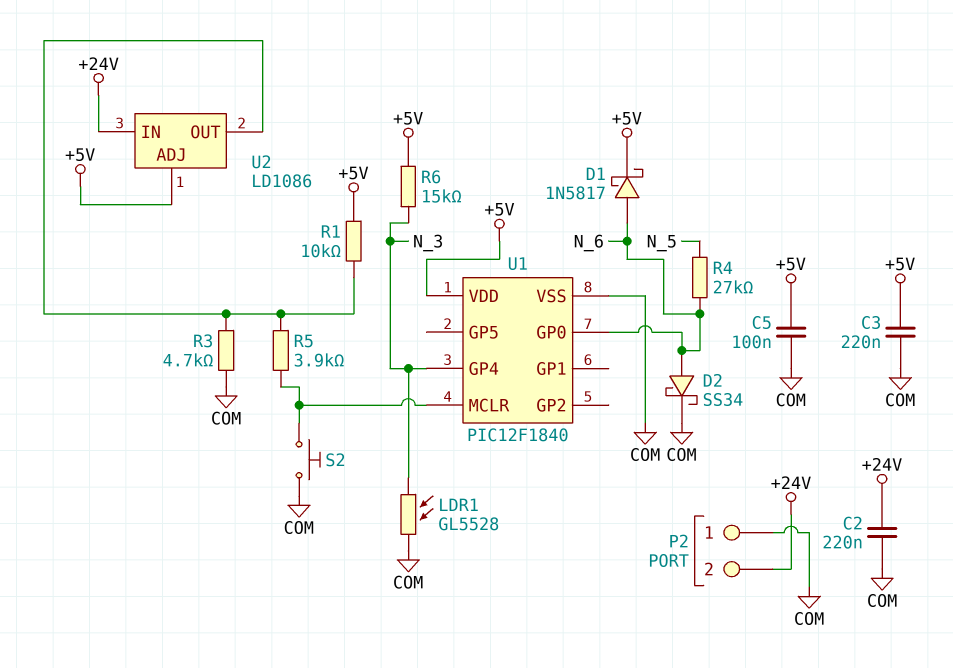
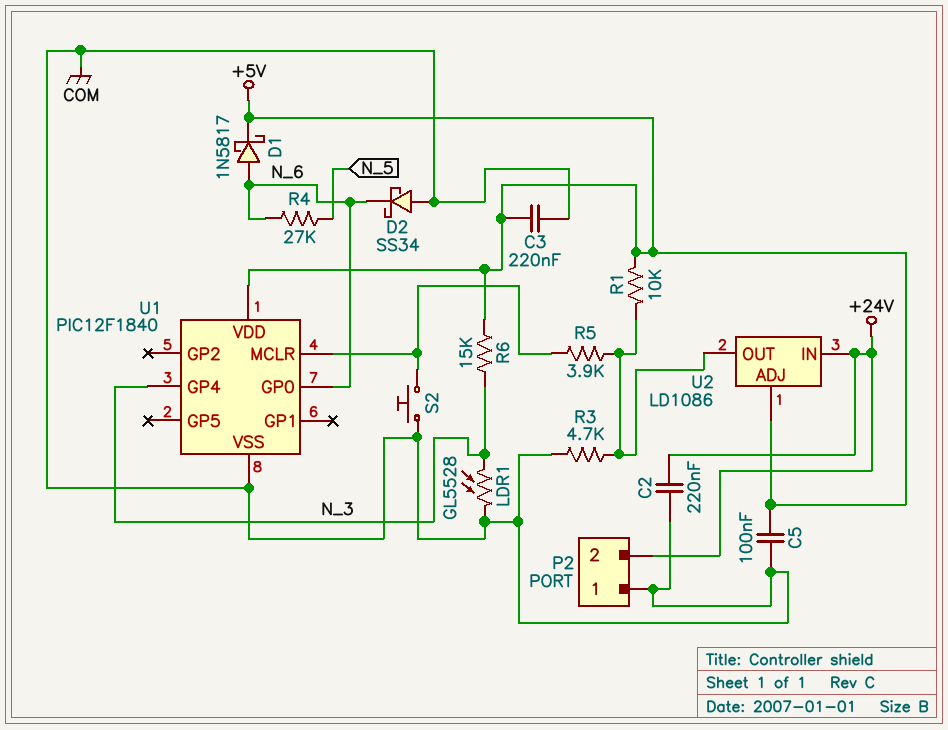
D2: schottky SS34 (A N_6, K COM) -> schottky SS34 (A COM, K N_6)

